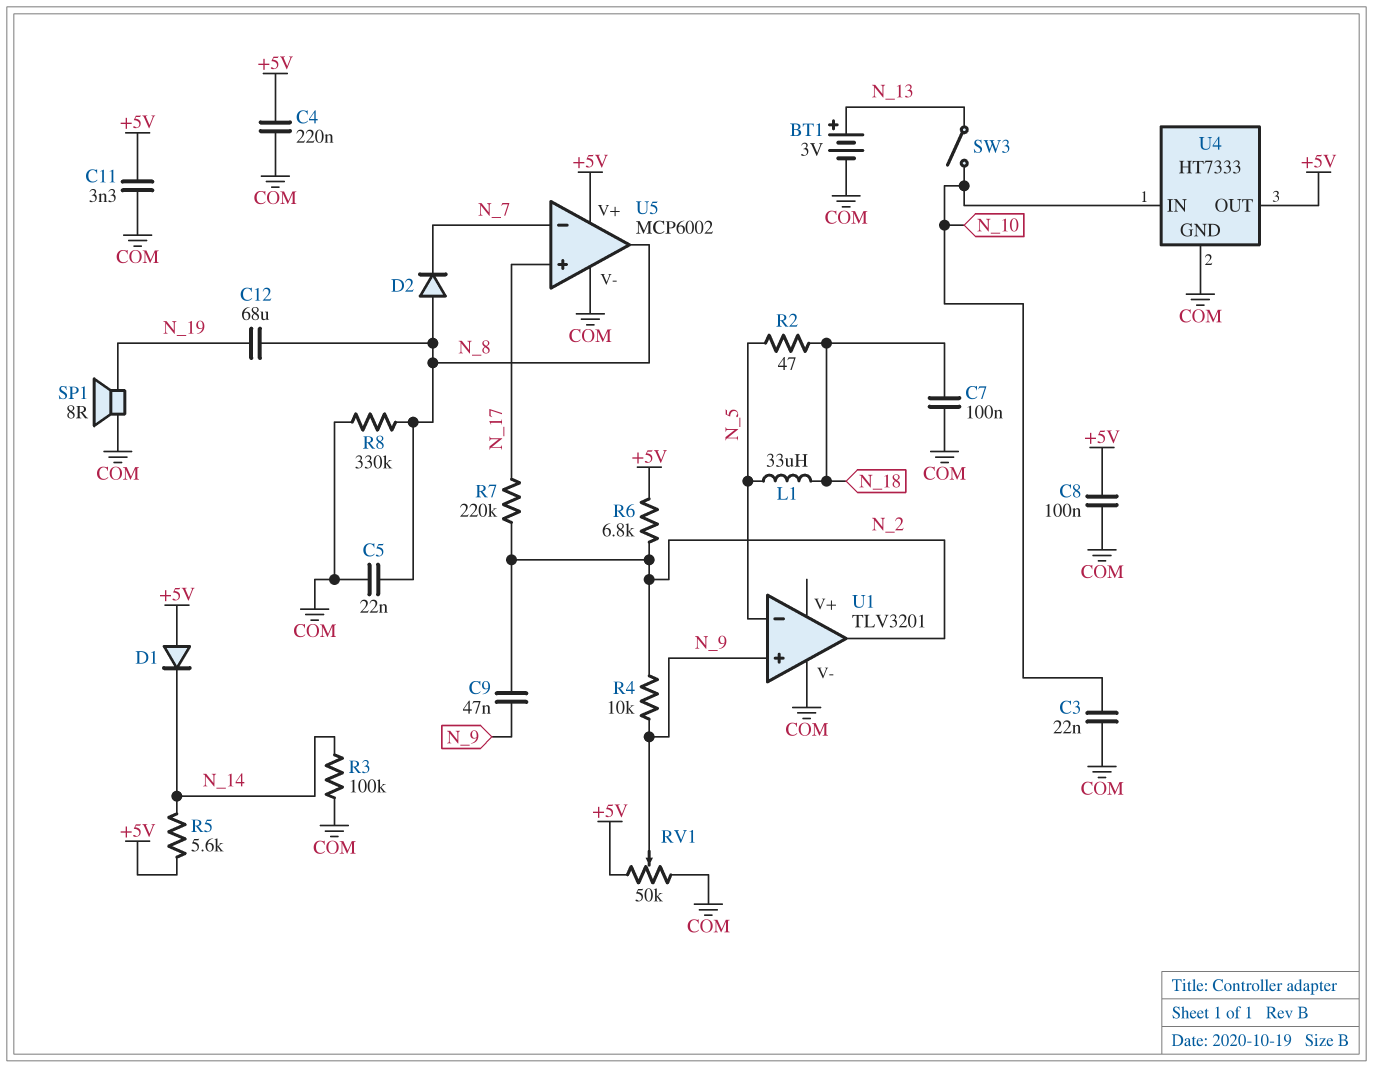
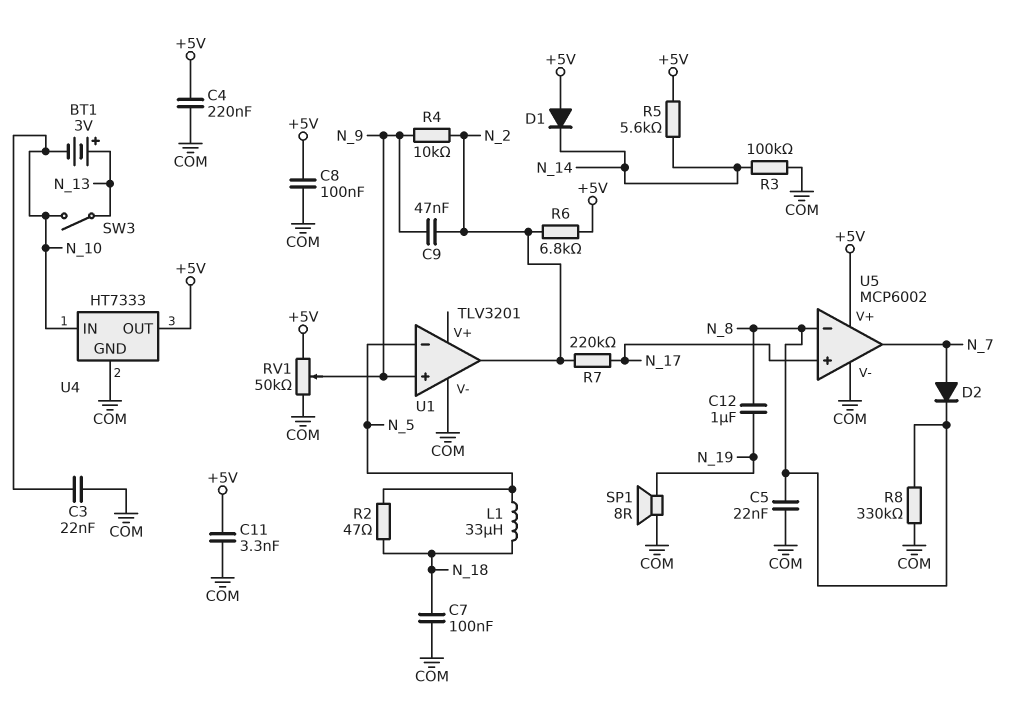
BT1: 3V (plus N_13, minus COM) -> 3V (plus N_13, minus N_10)
C12: 68uF (N_8, N_19) -> 1uF (N_8, N_19)
D2: diode (A N_8, K N_7) -> diode (A N_7, K N_8)
U5 pin in-: N_7 -> N_8
U5 pin out: N_8 -> N_7

